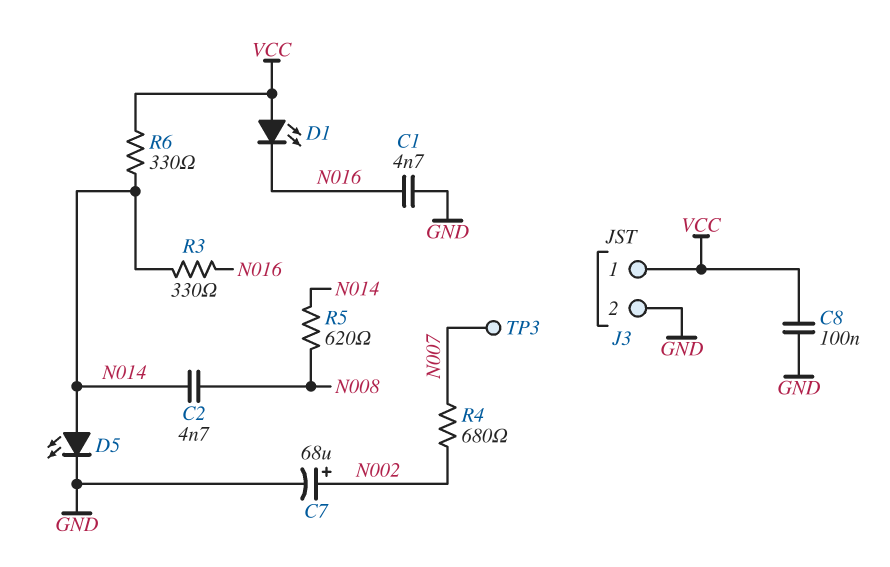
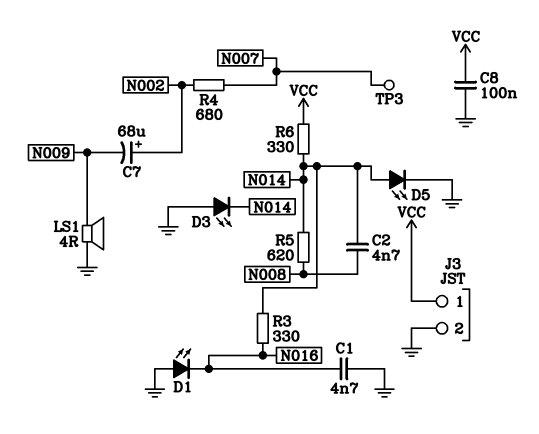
C7: 68uF (plus N002, minus GND) -> 68uF (plus N002, minus N009)
D1: LED (A VCC, K N016) -> LED (A GND, K N016)
D3: none -> LED (A GND, K N014)
LS1: none -> speaker 4R (GND, N009)

